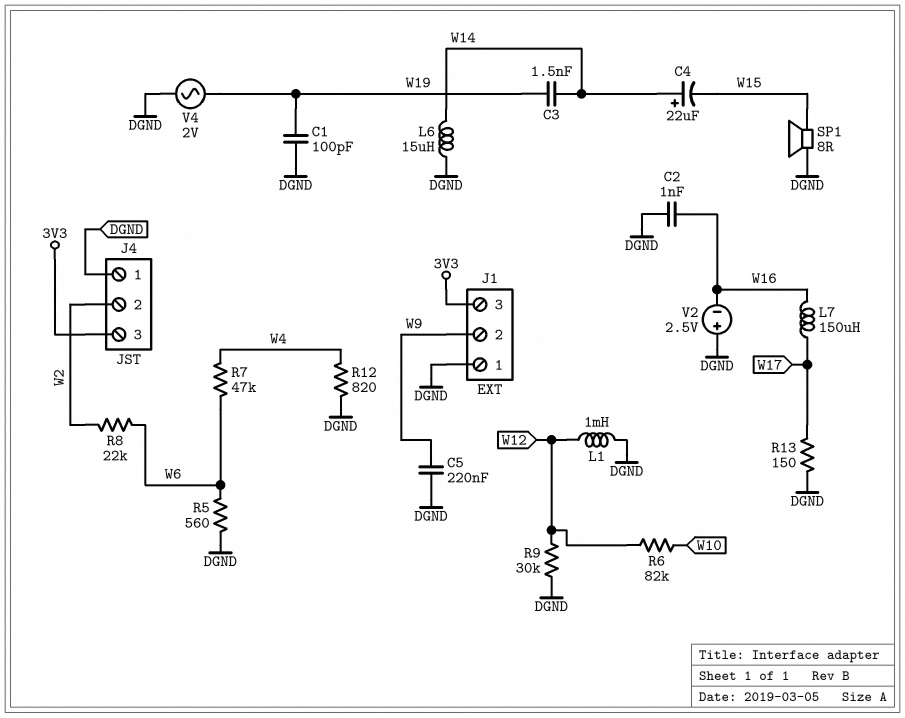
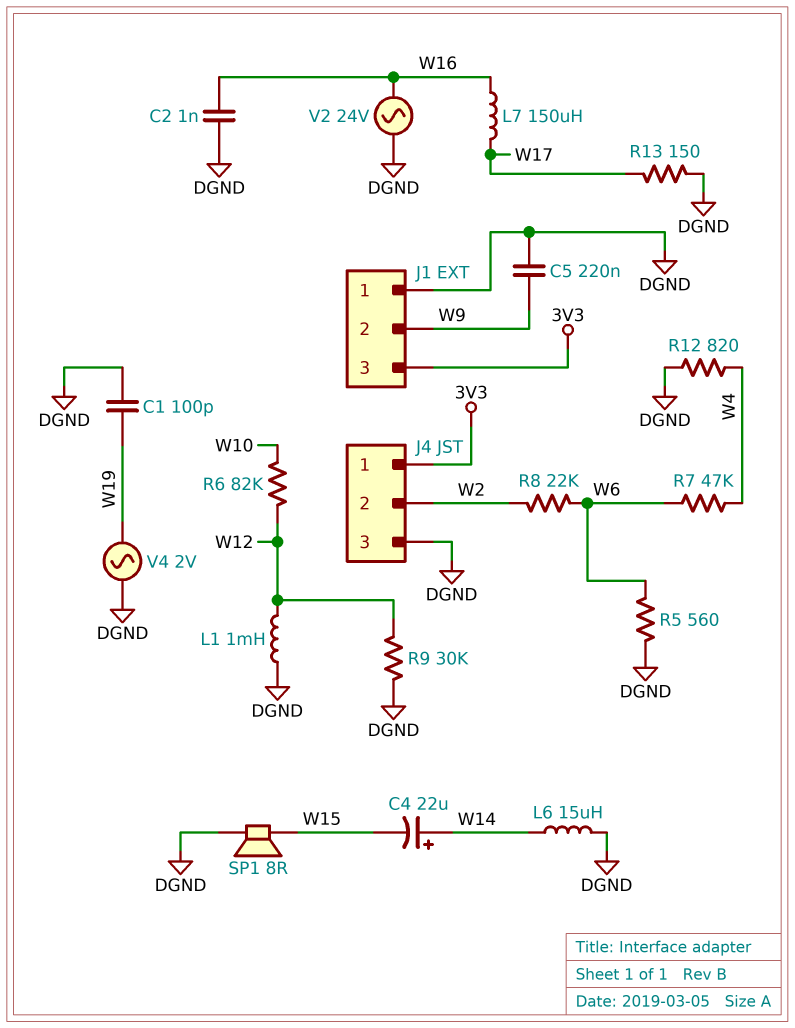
C3: 1.5nF (W14, W19) -> none
J4 pin 1: DGND -> 3V3
J4 pin 3: 3V3 -> DGND
V2: 2.5V (plus DGND, minus W16) -> AC 24V (DGND, W16)

